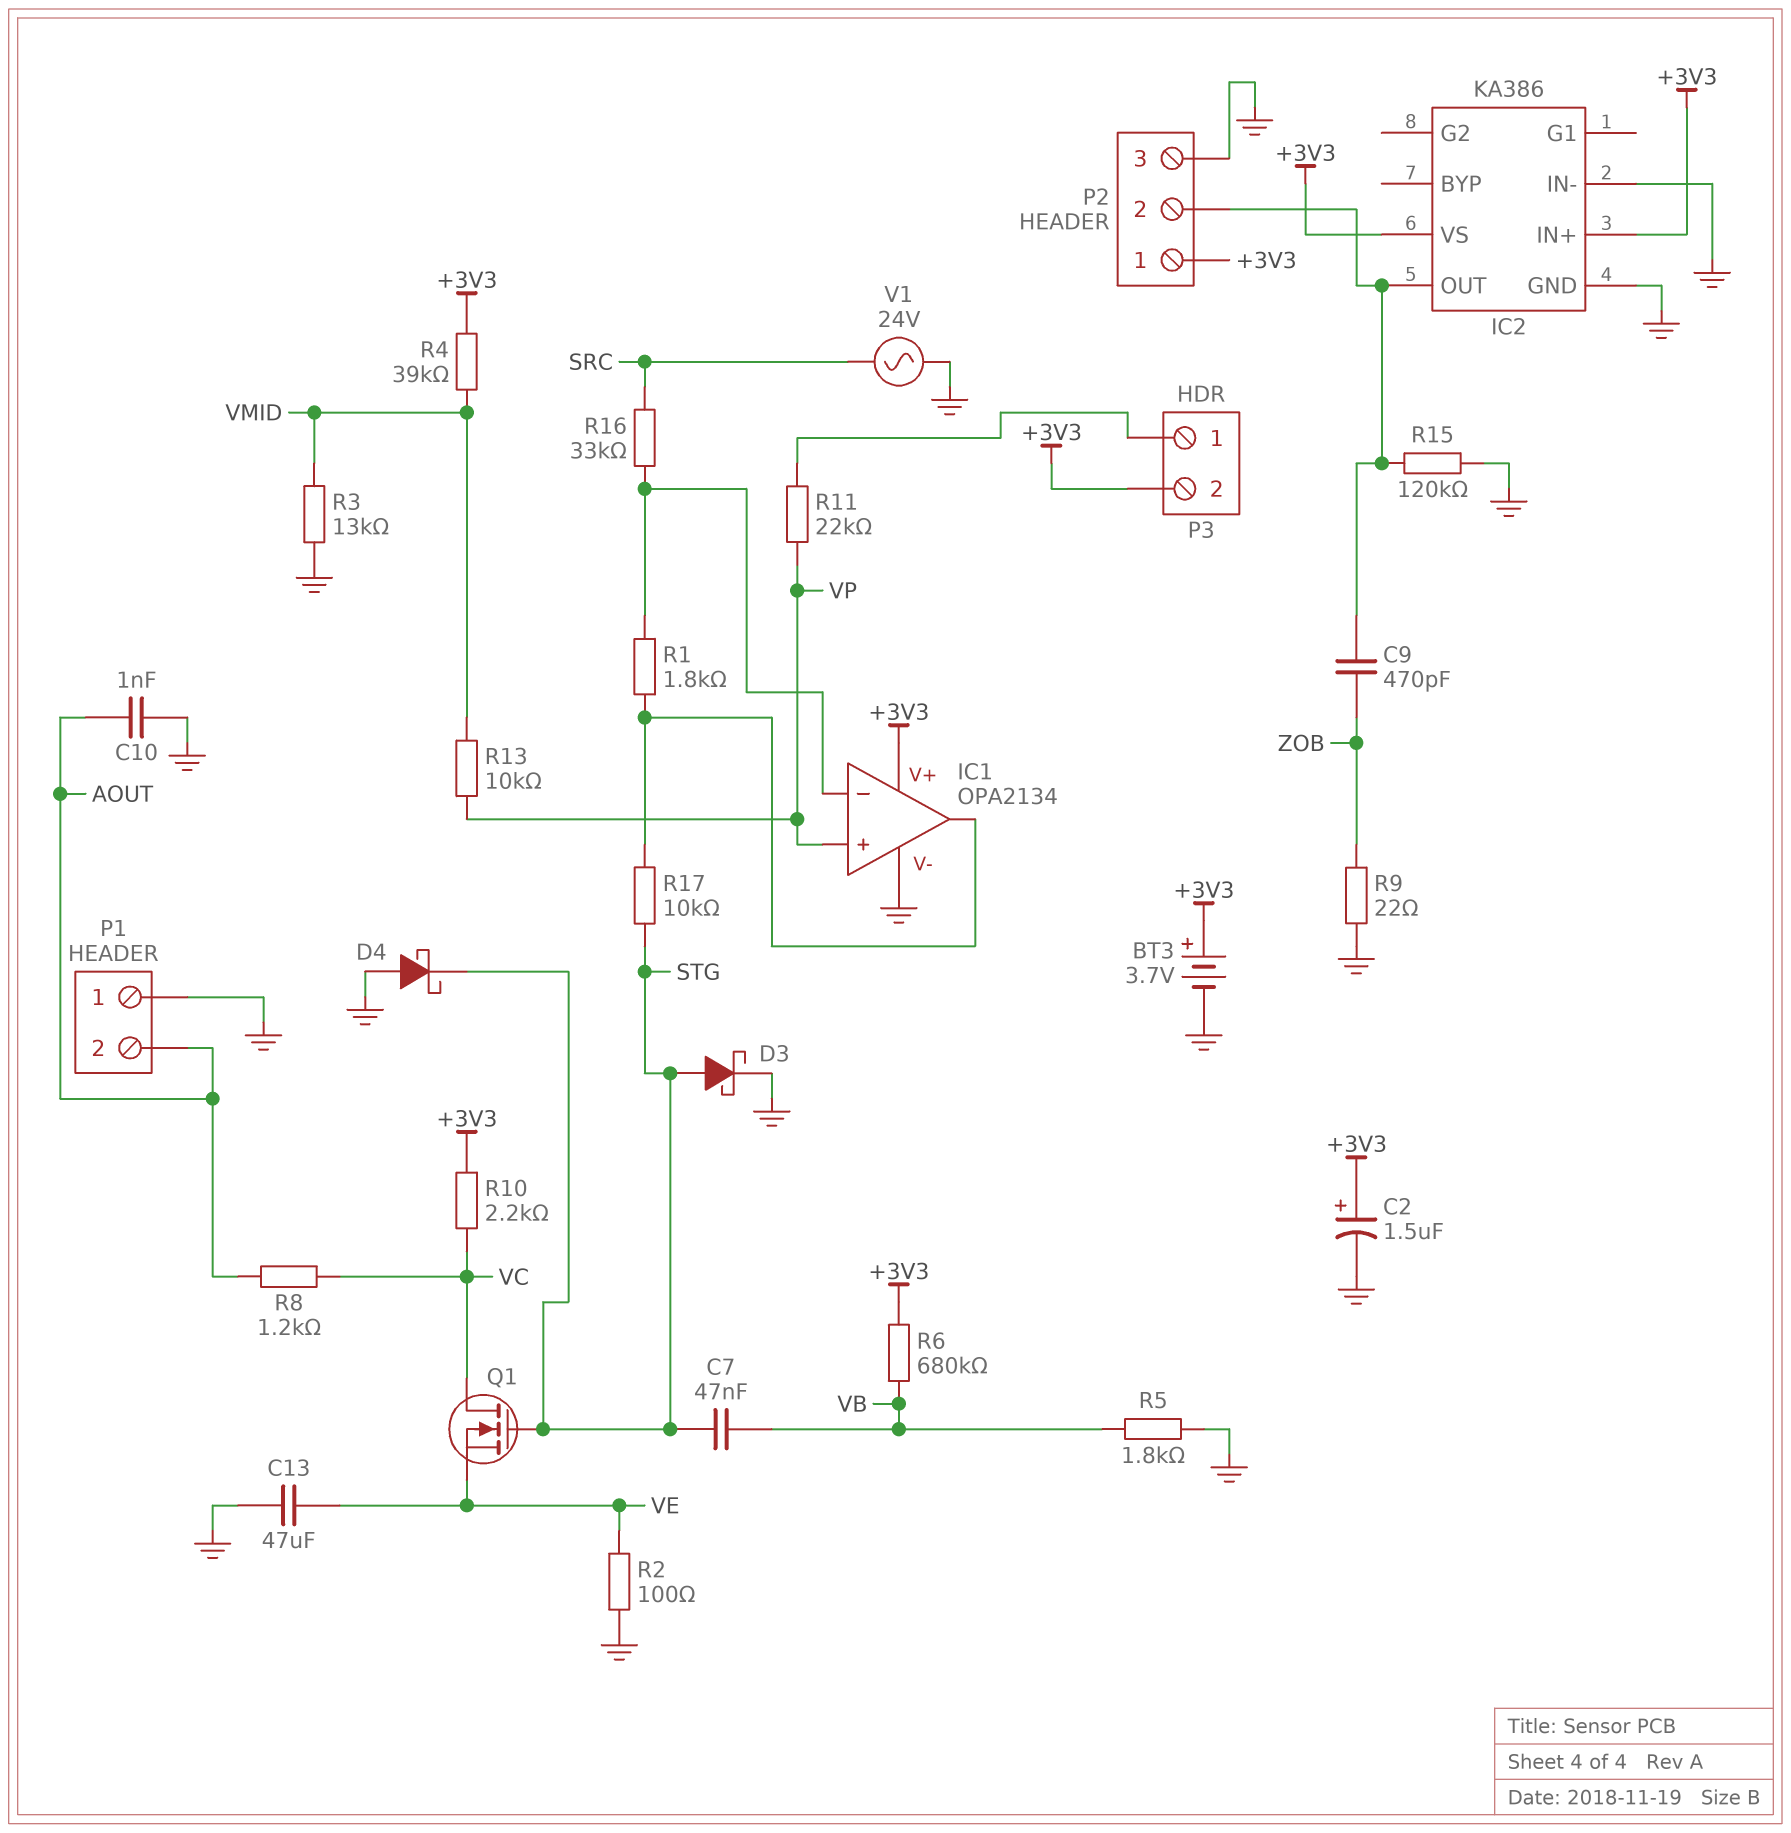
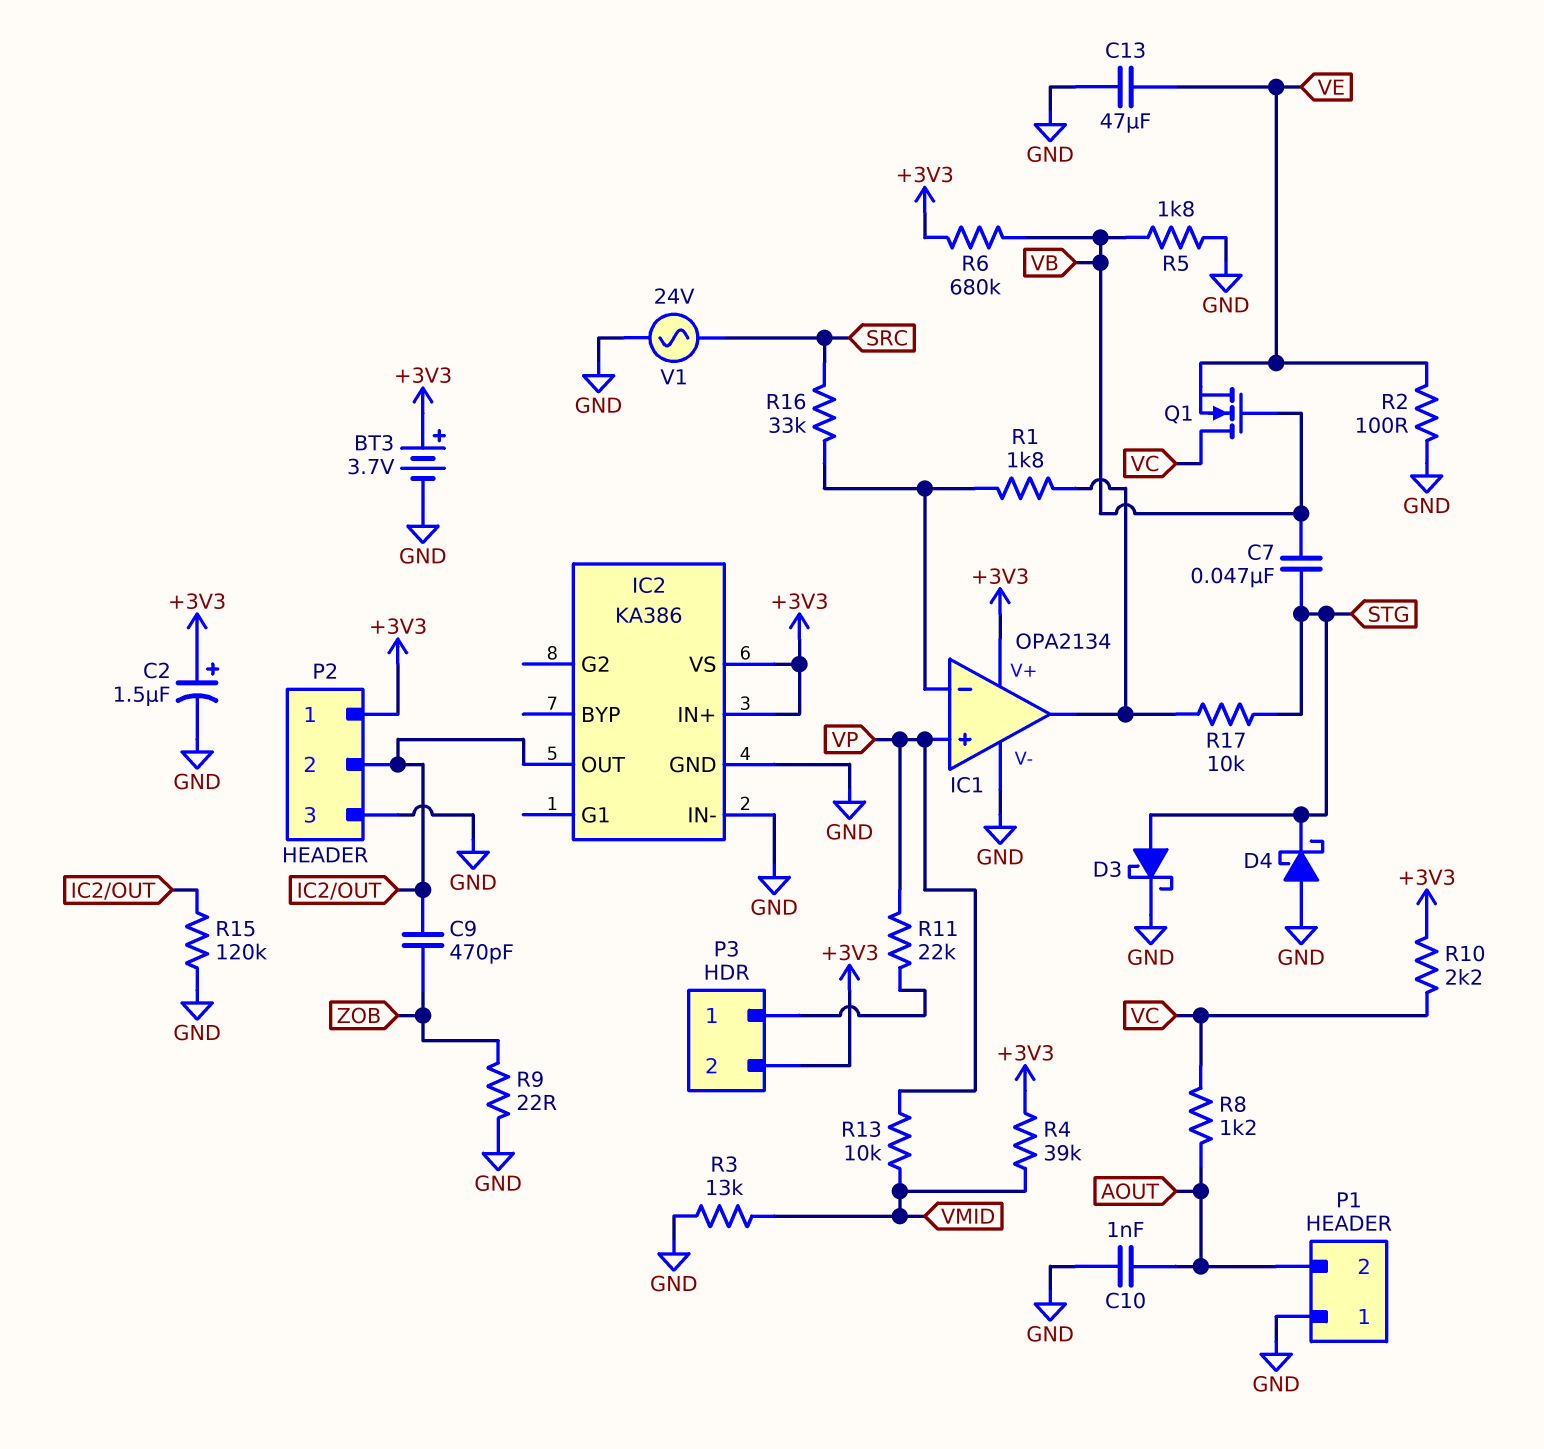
Q1: NMOS (G STG, D VC, S VE) -> NMOS (G VB, D VC, S VE)

